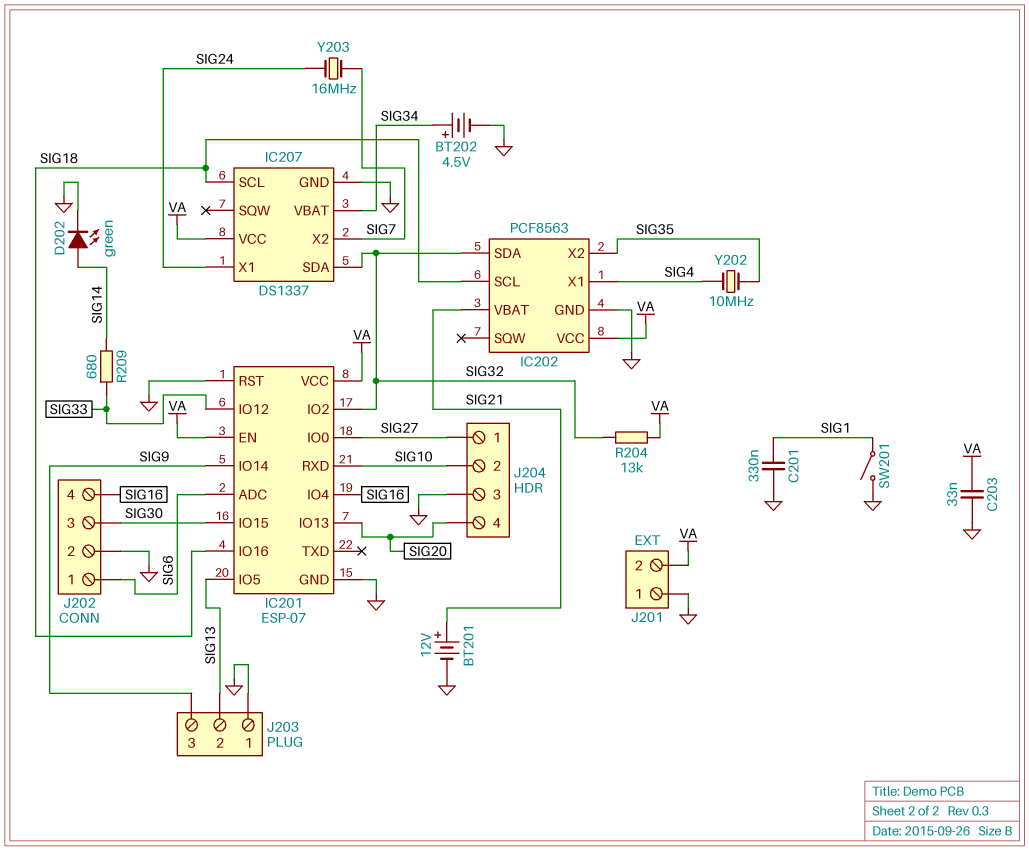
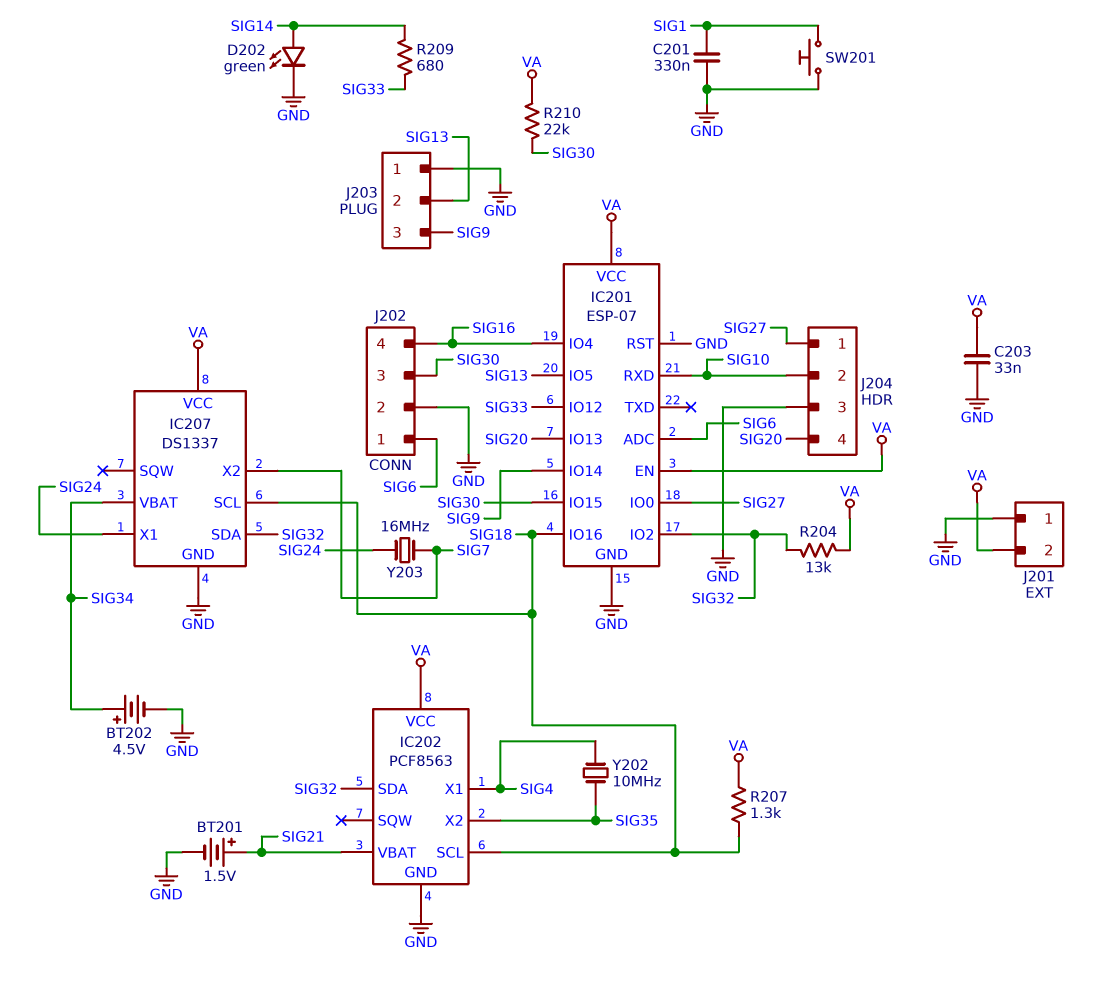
BT201: 12V (plus SIG21, minus GND) -> 1.5V (plus SIG21, minus GND)
R207: none -> 1.3k (SIG18, VA)
R210: none -> 22k (SIG30, VA)
SW201: switch (GND, SIG1) -> button (GND, SIG1)

